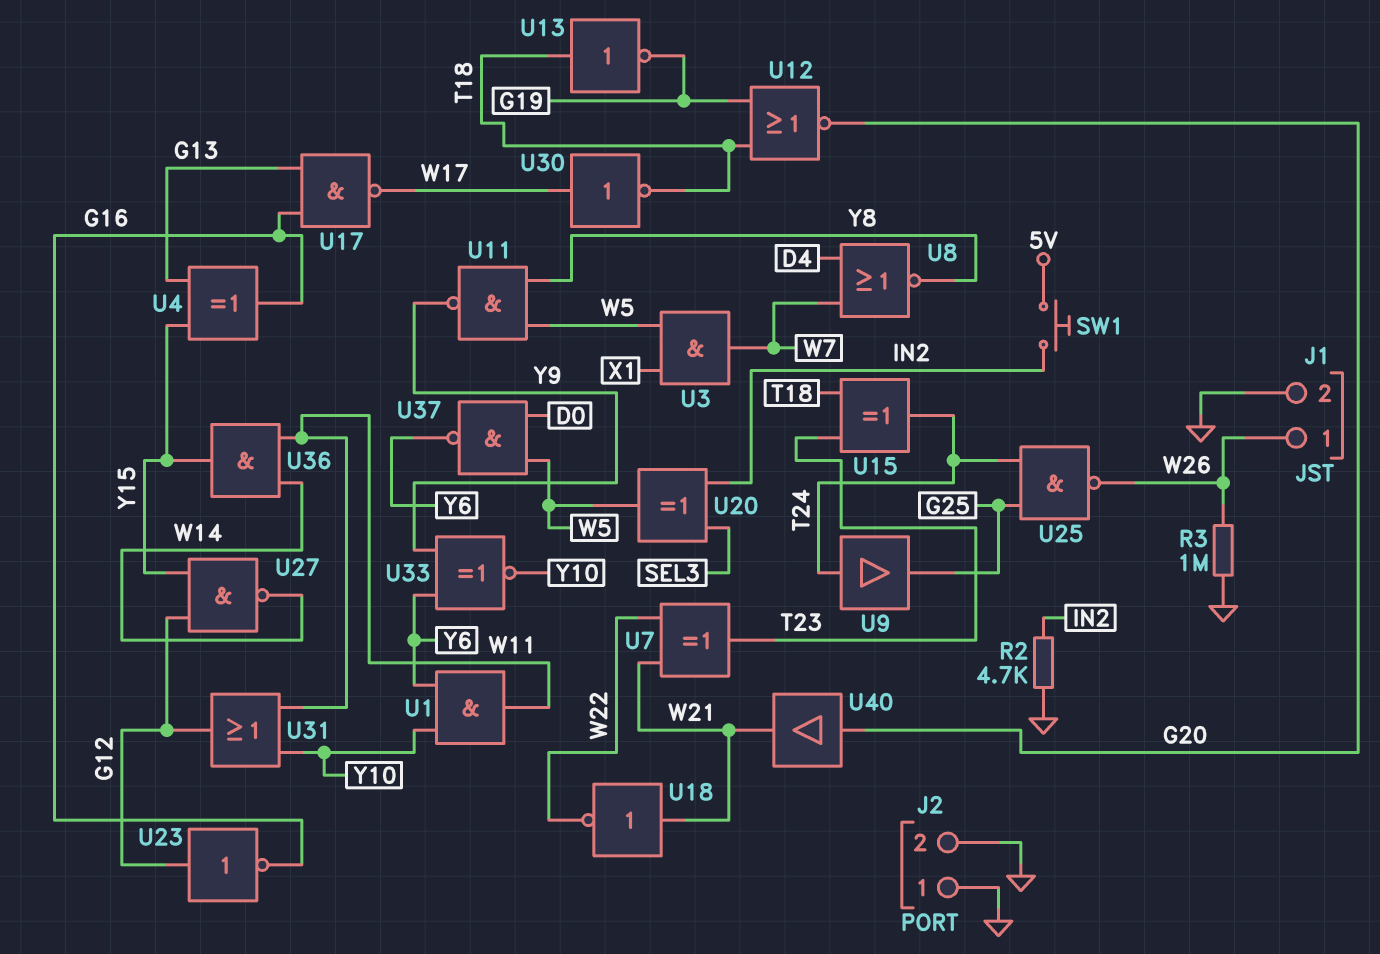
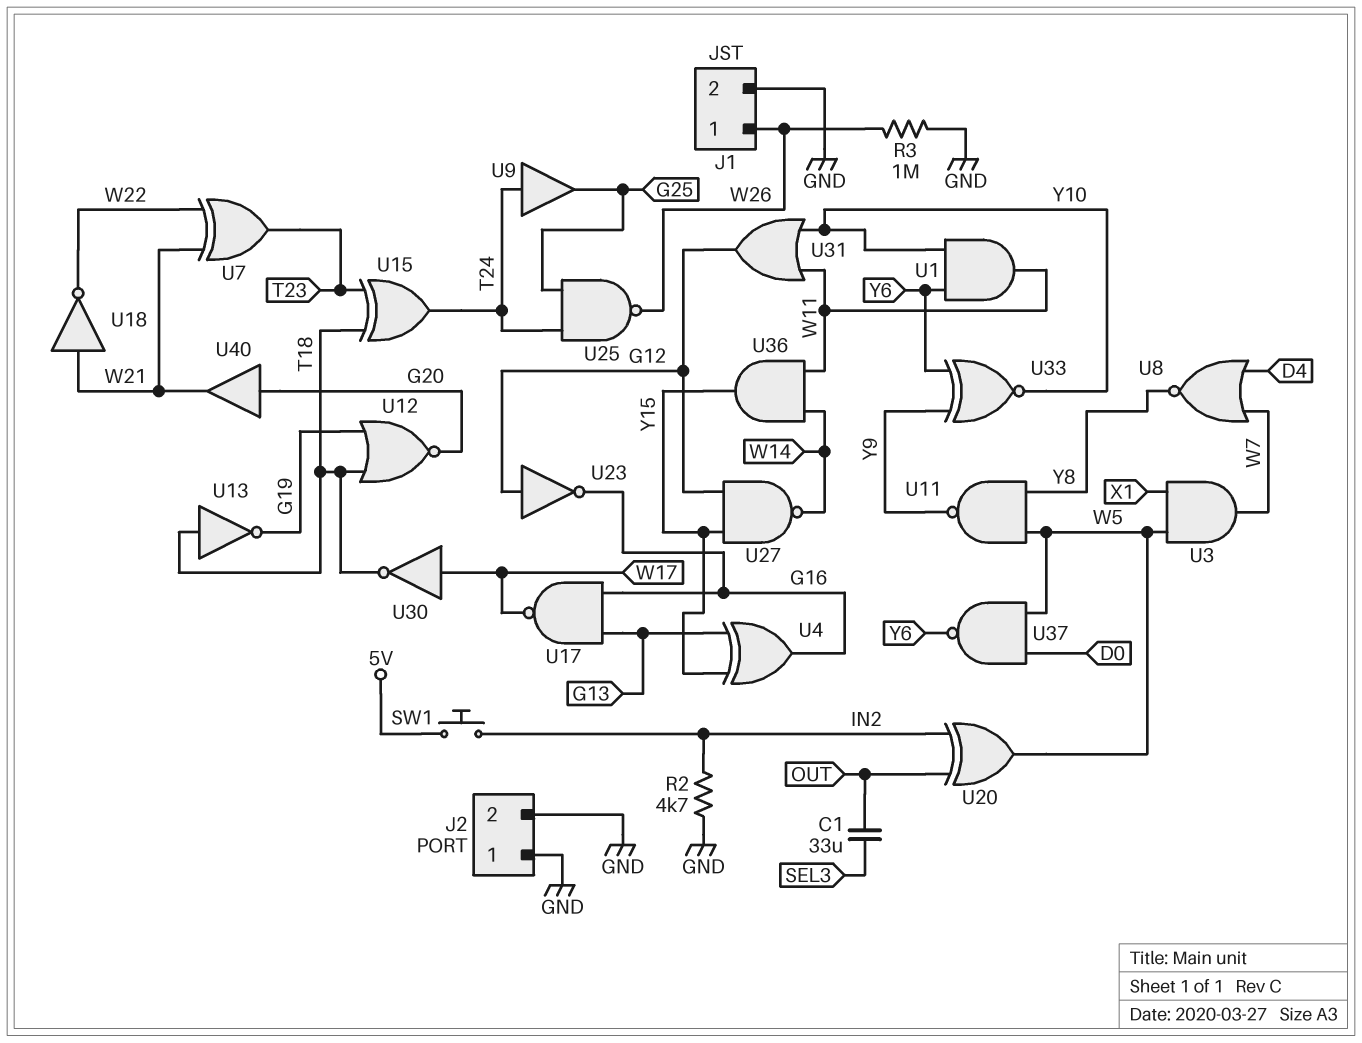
C1: none -> 33uF (OUT, SEL3)
U20: XOR (in IN2, in SEL3, out W5) -> XOR (in IN2, in OUT, out W5)

